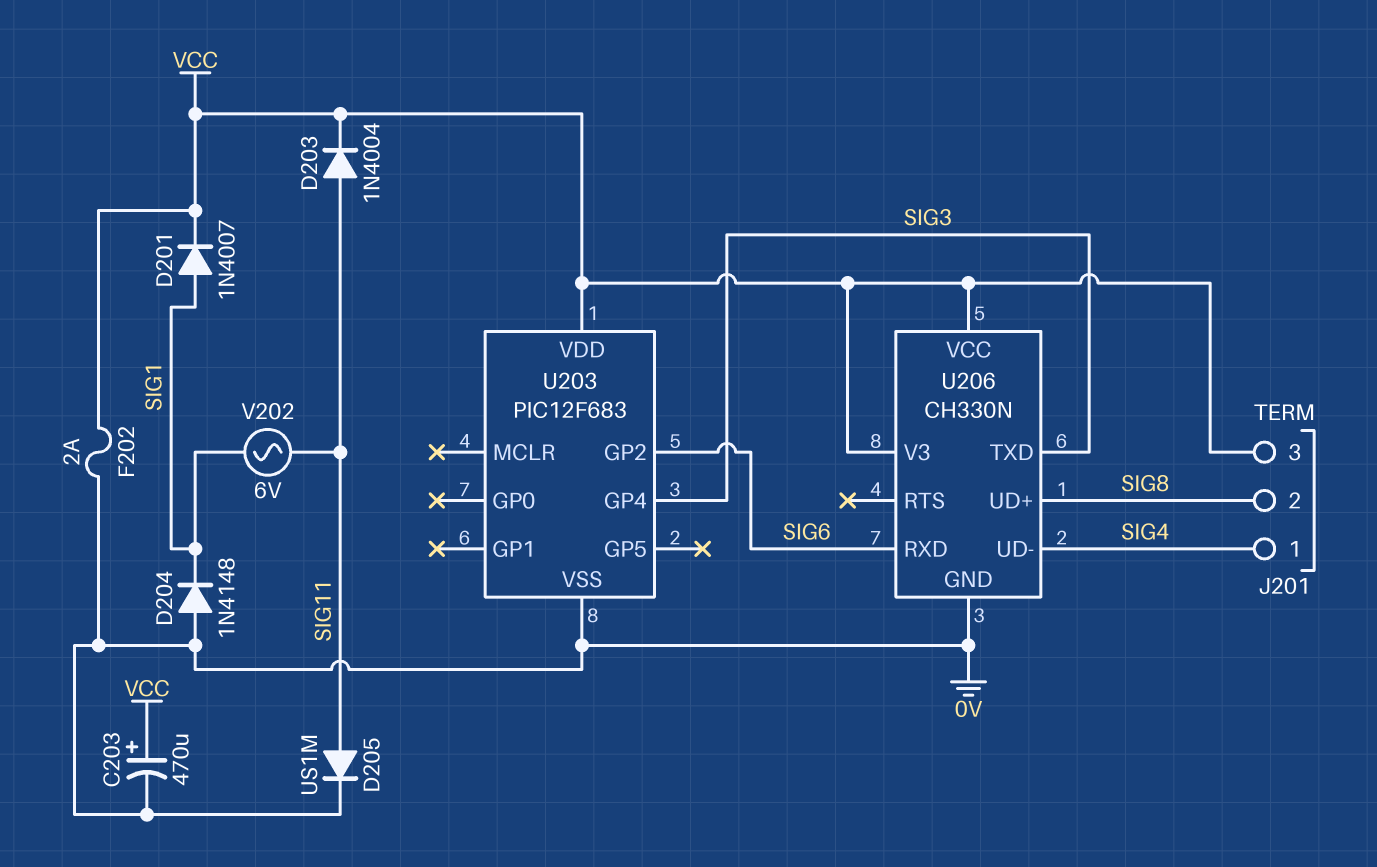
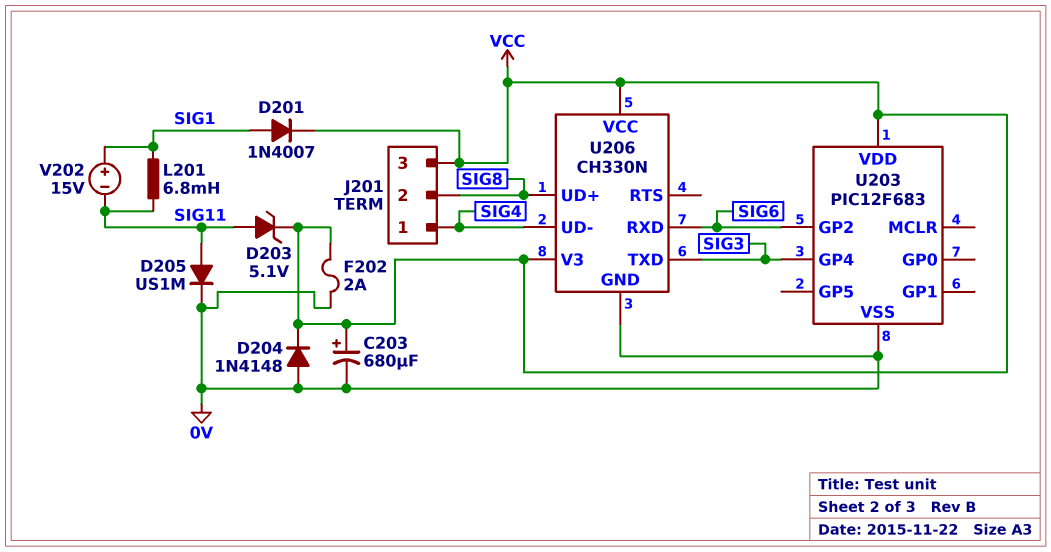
C203: 470uF (plus VCC, minus 0V) -> 680uF (plus VCC, minus 0V)
D203: diode 1N4004 (A SIG11, K VCC) -> zener 5.1V (A SIG11, K VCC)
D204: diode 1N4148 (A 0V, K SIG1) -> diode 1N4148 (A 0V, K VCC)
L201: none -> 6.8mH (SIG1, SIG11)
V202: AC 6V (SIG1, SIG11) -> 15V (plus SIG1, minus SIG11)

